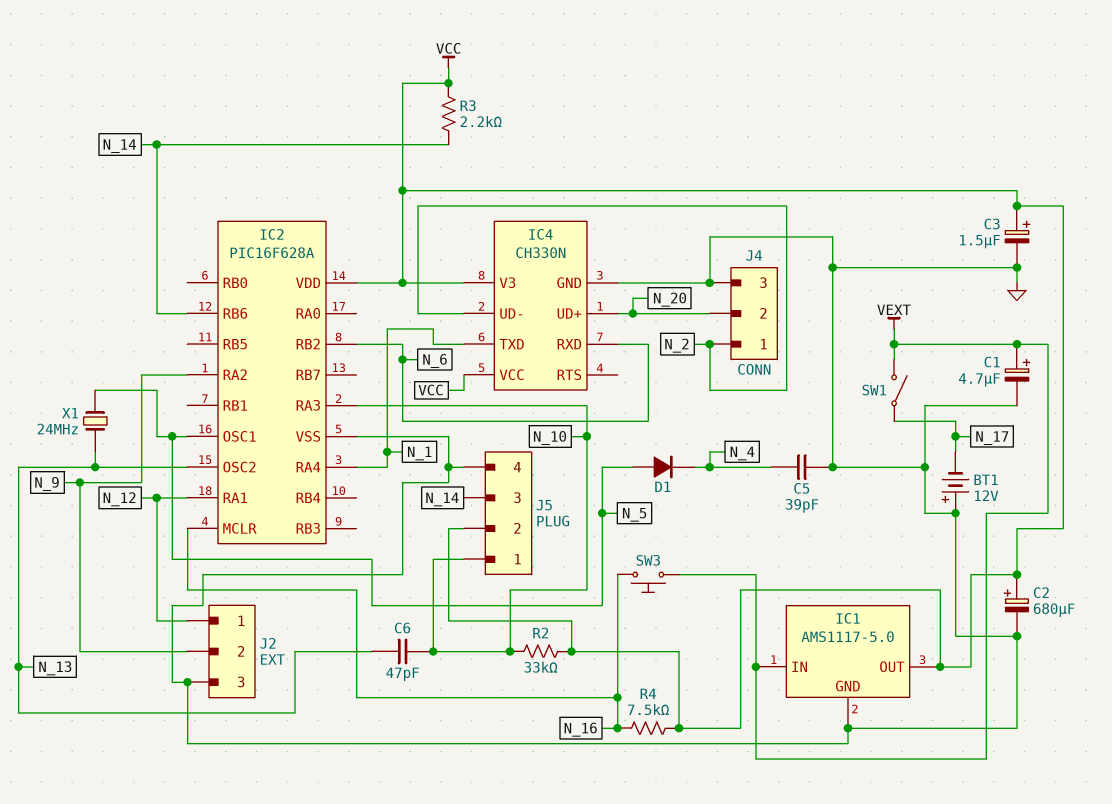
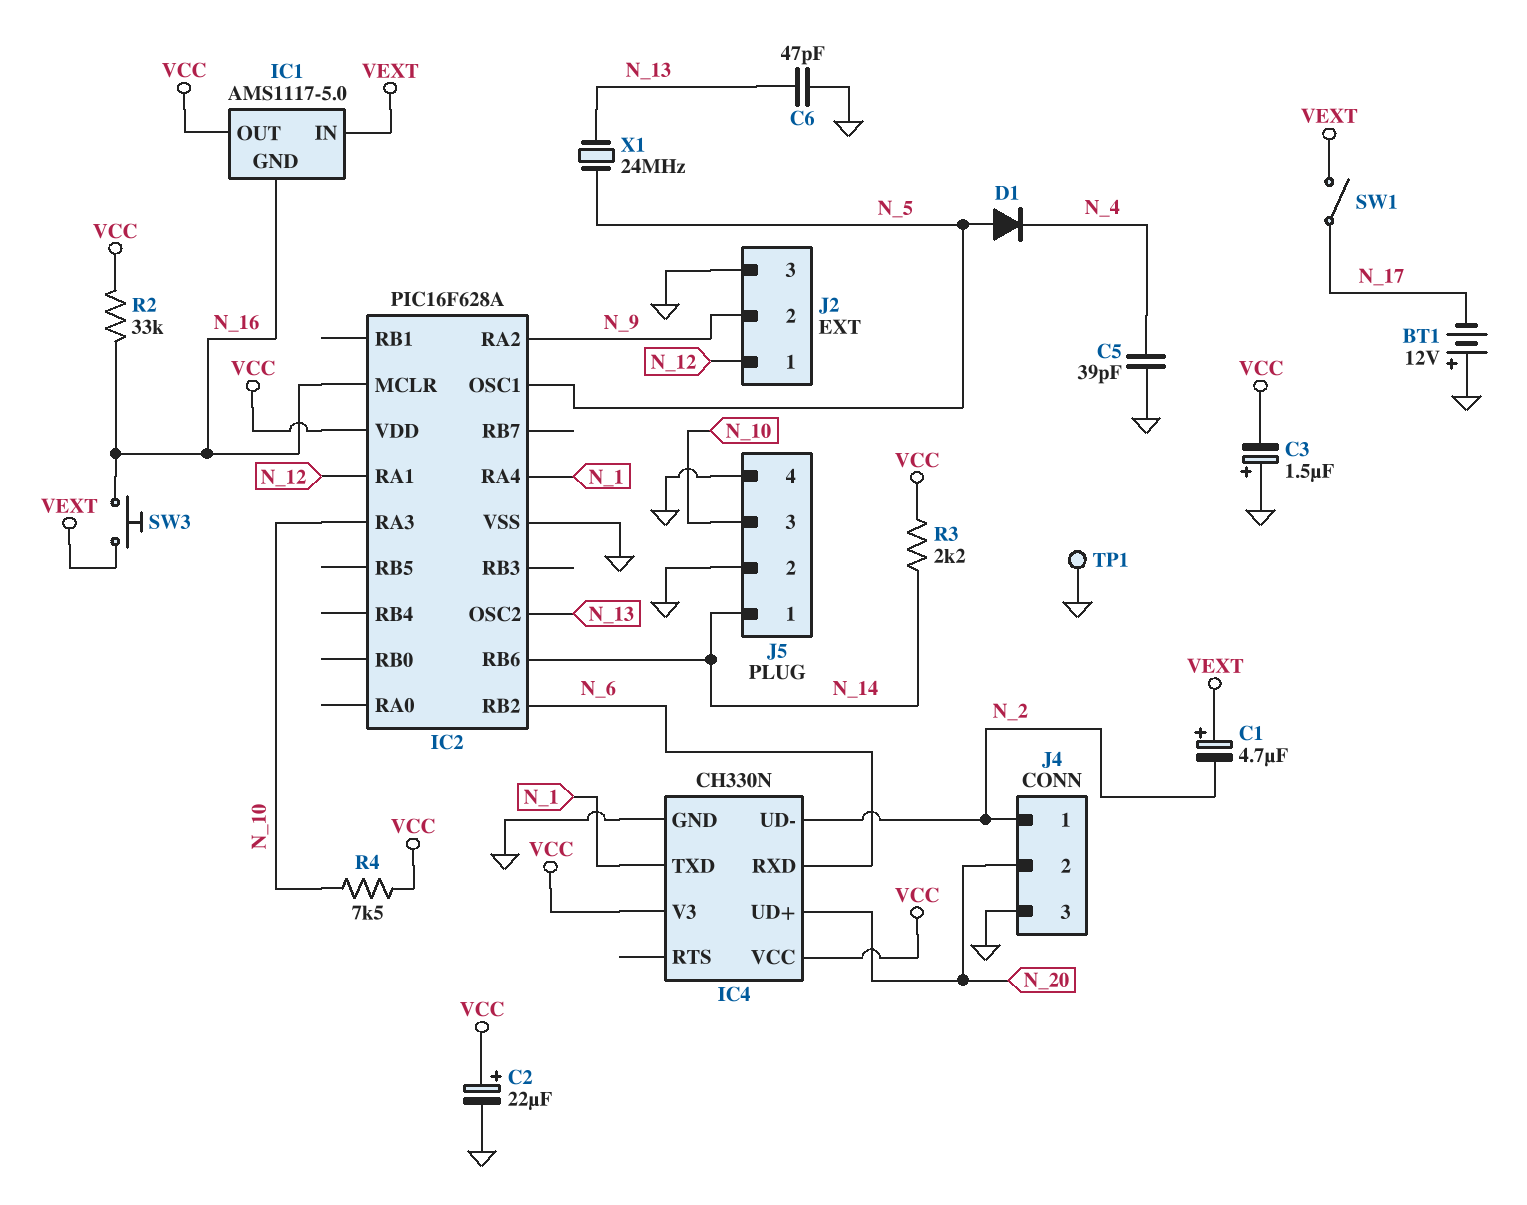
C1: 4.7uF (plus VEXT, minus GND) -> 4.7uF (plus VEXT, minus N_2)
C2: 680uF (plus VCC, minus GND) -> 22uF (plus VCC, minus GND)
C3: 1.5uF (plus VCC, minus GND) -> 1.5uF (plus GND, minus VCC)
C6: 47pF (N_10, N_13) -> 47pF (GND, N_13)
IC1 pin GND: GND -> N_16
J5 pin 1: N_10 -> N_14
J5 pin 2: VCC -> GND
J5 pin 3: N_14 -> N_10
R2: 33k (N_10, VCC) -> 33k (N_16, VCC)
R4: 7.5k (N_16, VCC) -> 7.5k (N_10, VCC)
TP1: none -> test point (GND)

